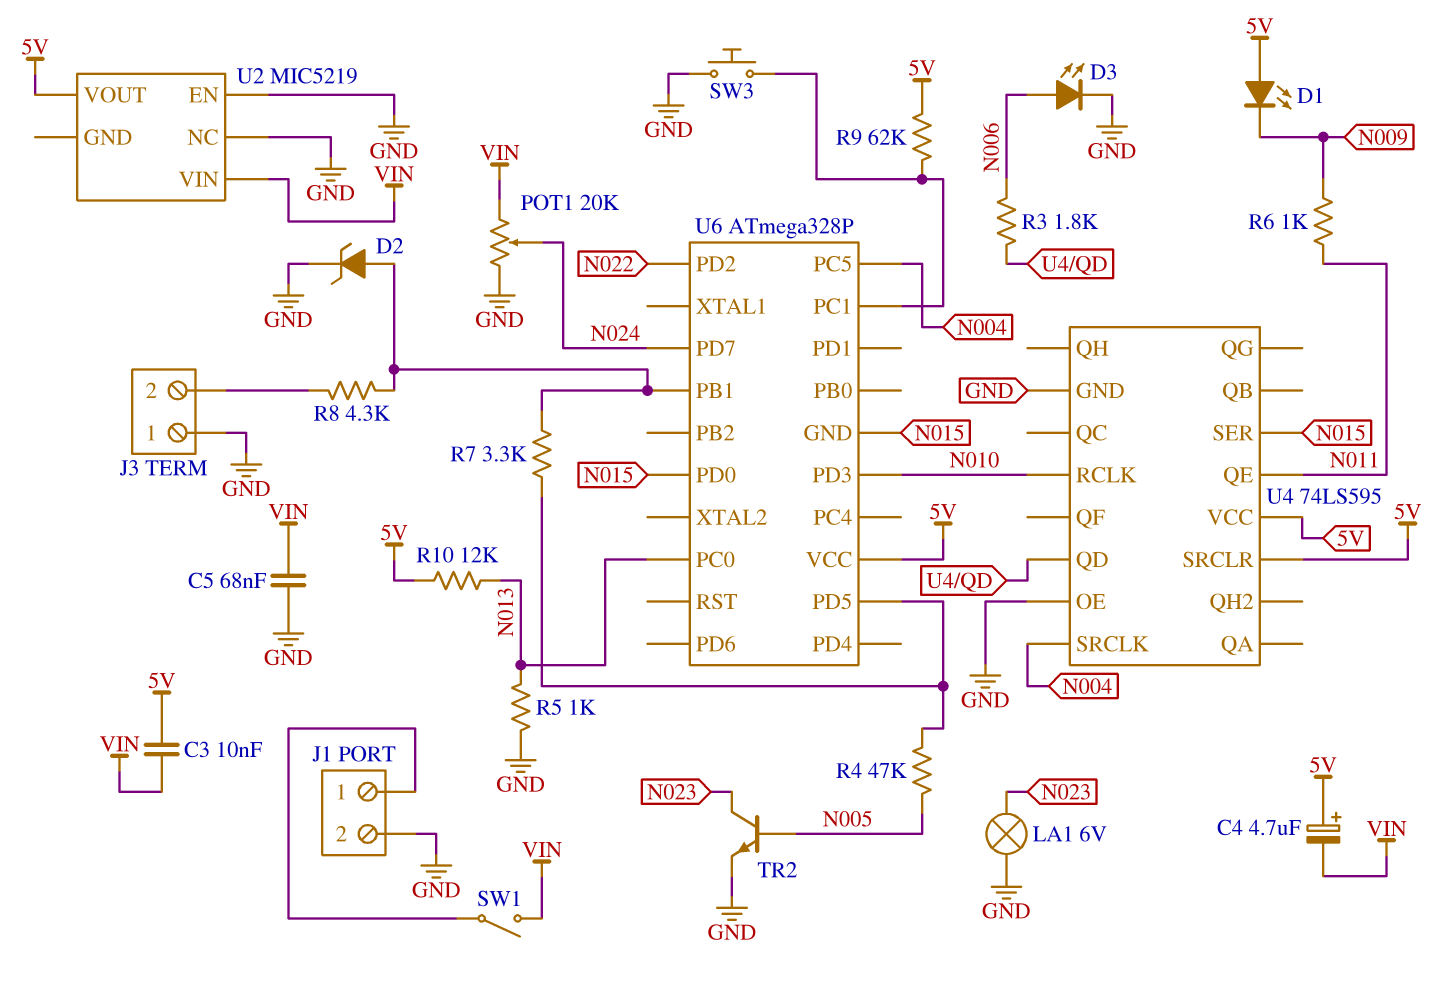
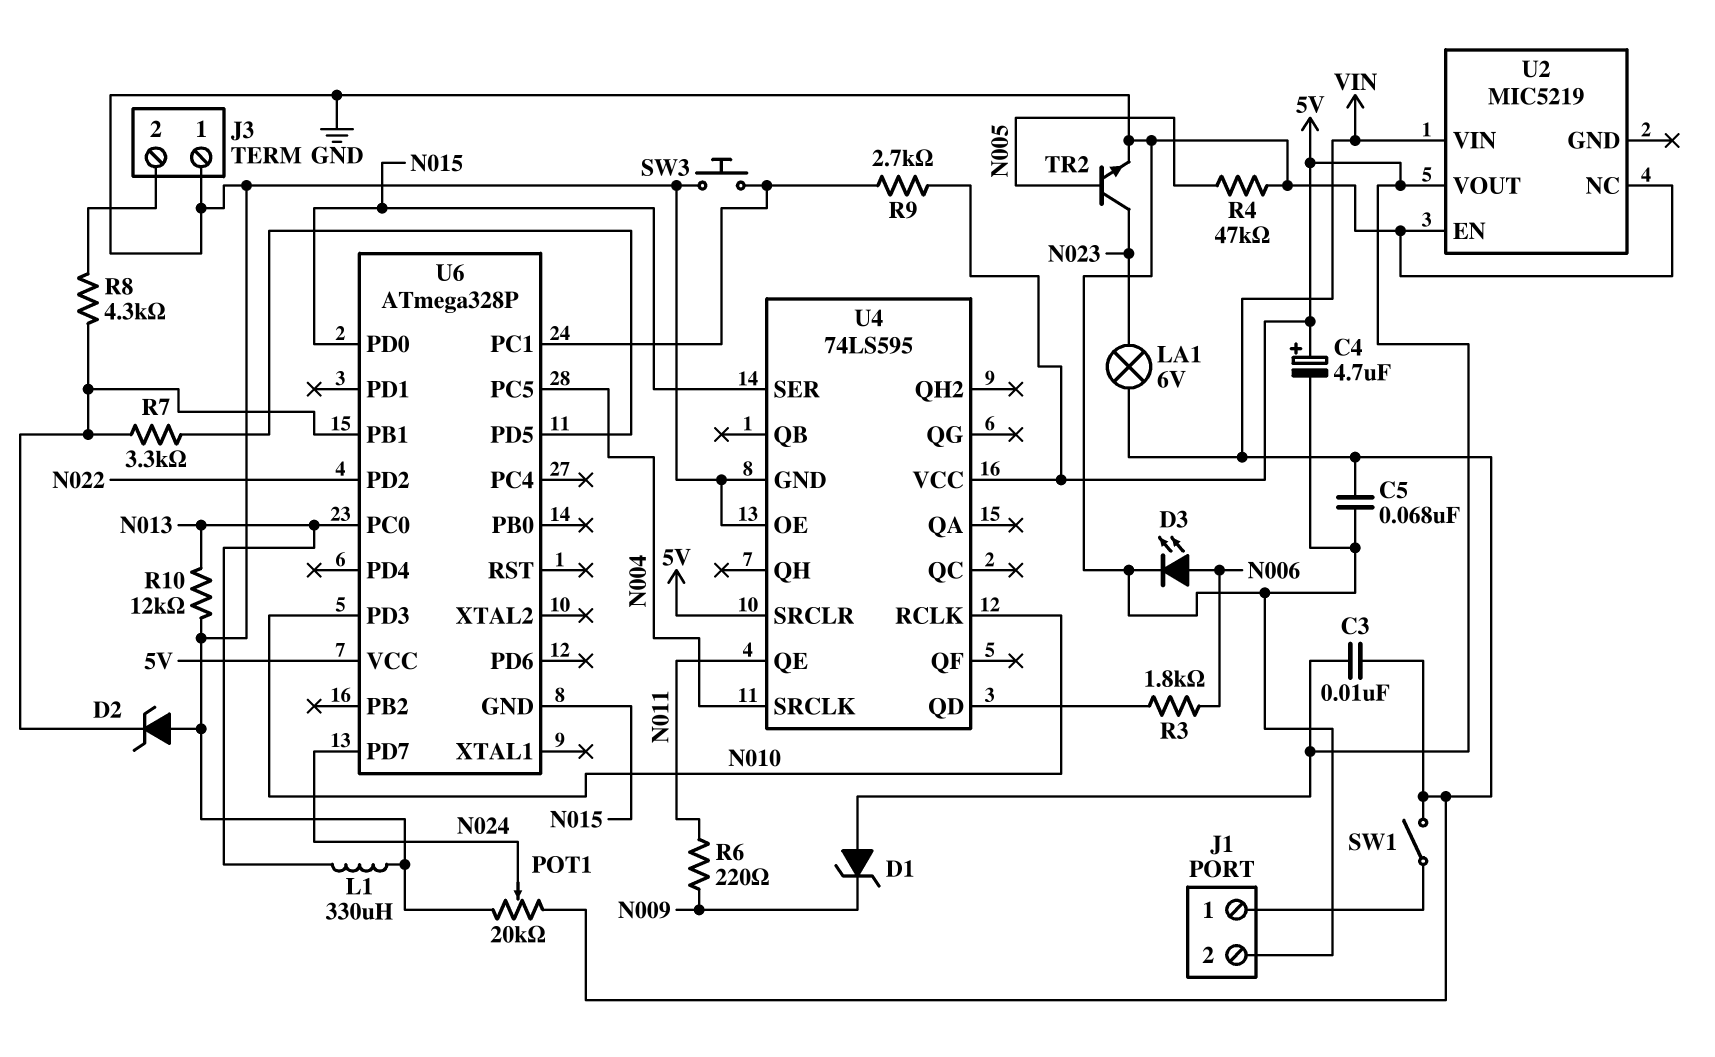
C4: 4.7uF (plus 5V, minus VIN) -> 4.7uF (plus 5V, minus GND)
D1: LED (A 5V, K N009) -> zener (A 5V, K N009)
D2: zener (A U6/PB1, K GND) -> zener (A GND, K U6/PB1)
L1: none -> 330uH (GND, N013)
LA1: lamp 6V (GND, N023) -> lamp 6V (N023, VIN)
R4: 47k (N005, U6/PD5) -> 47k (GND, N005)
R5: 1k (GND, N013) -> none
R6: 1k (N009, N011) -> 220 (N009, N011)
R9: 62k (5V, U6/PC1) -> 2.7k (5V, U6/PC1)
R10: 12k (5V, N013) -> 12k (GND, N013)

